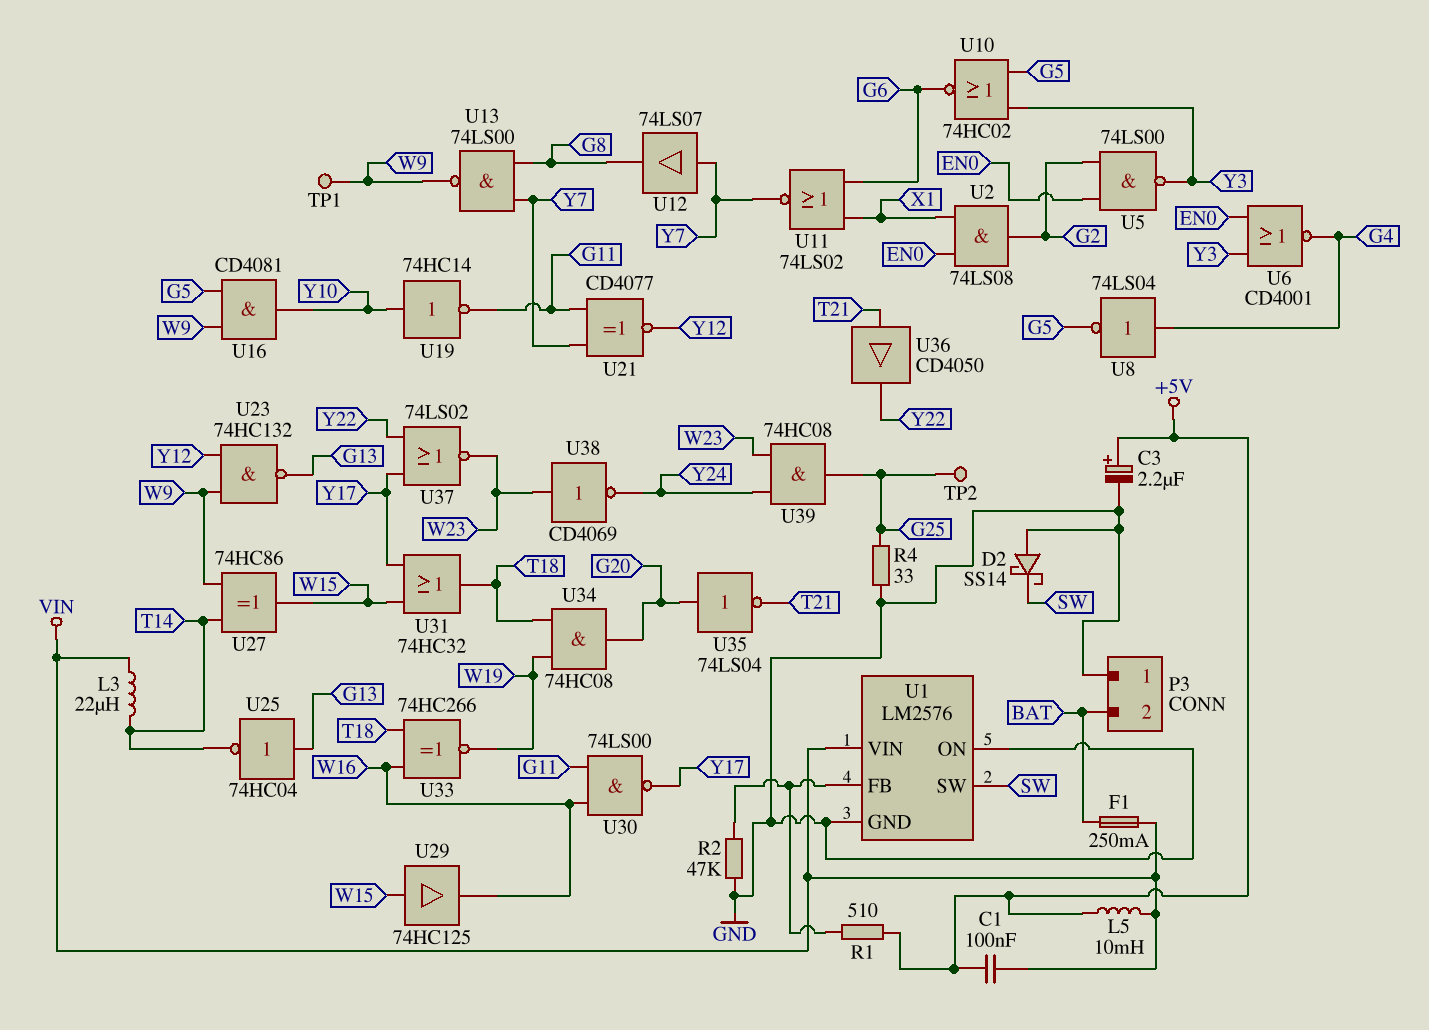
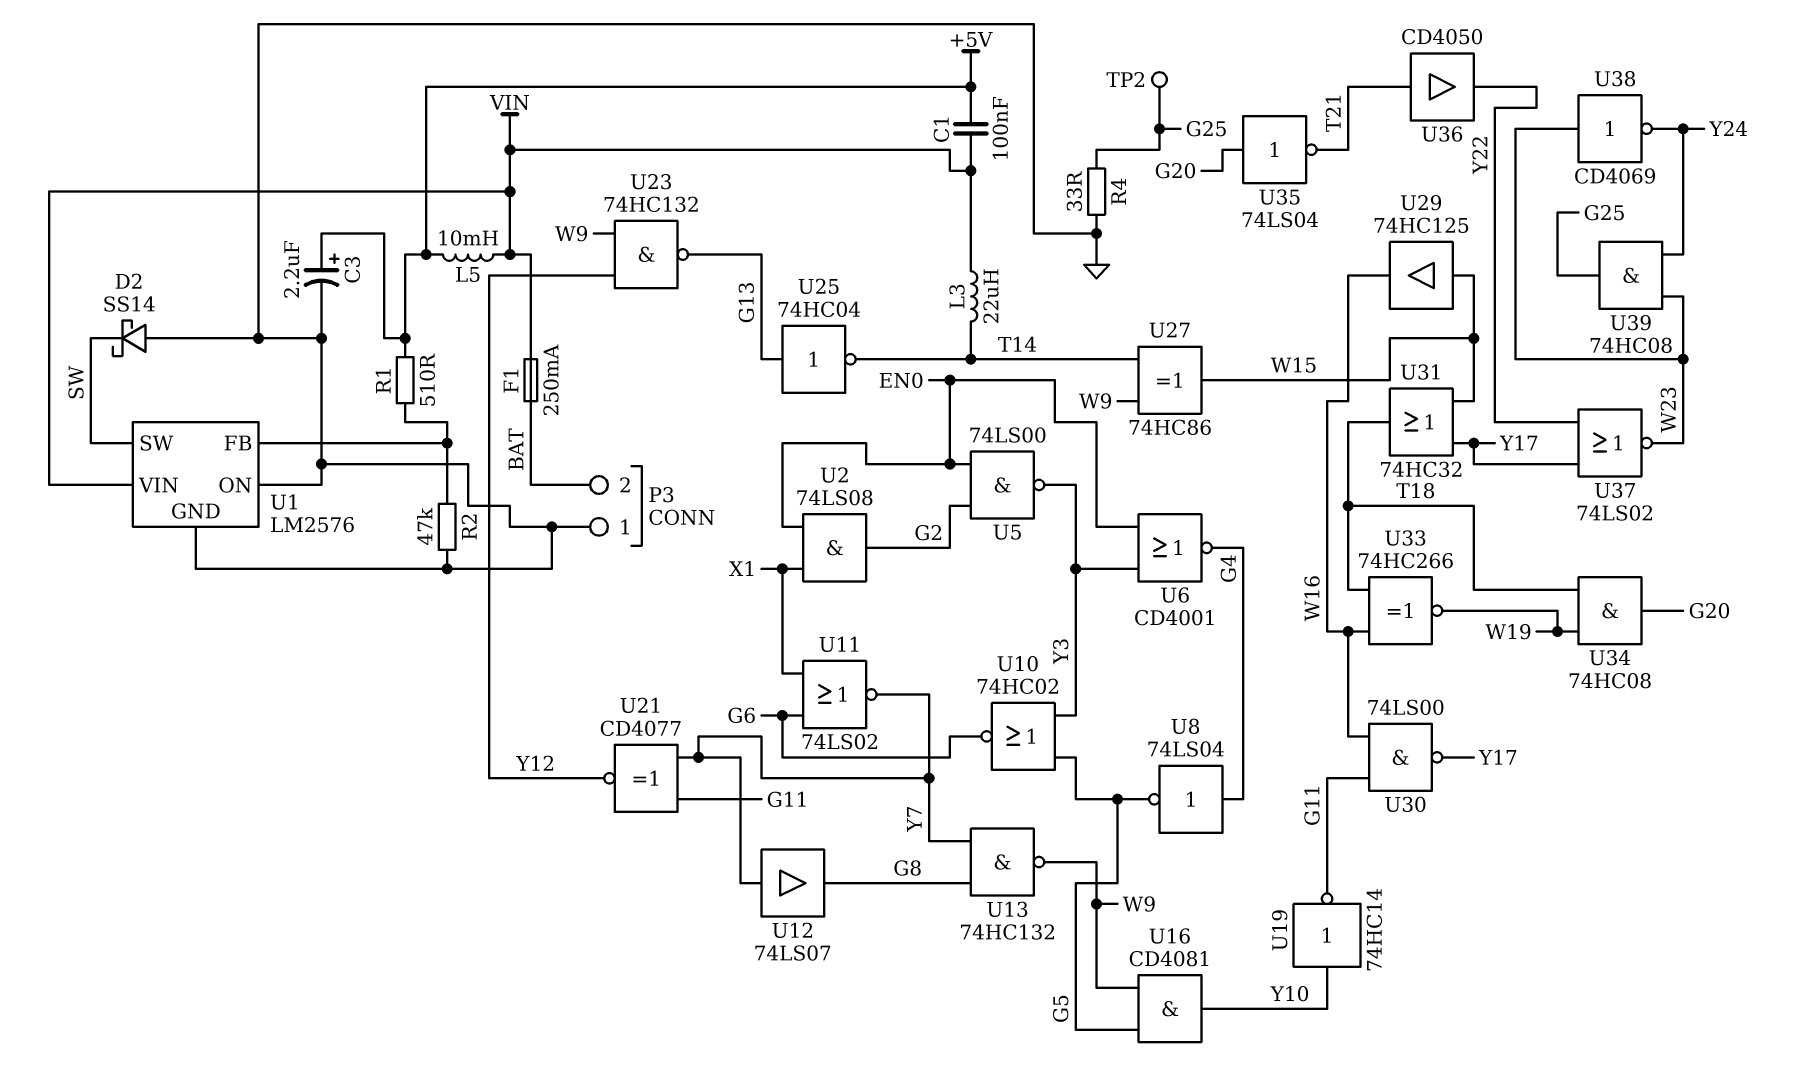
TP1: test point (W9) -> none
U13: NAND 74LS00 (in G8, in Y7, out W9) -> NAND 74HC132 (in G8, in Y7, out W9)

